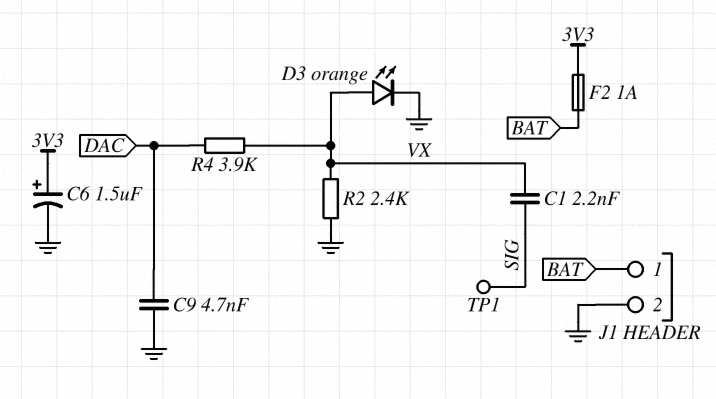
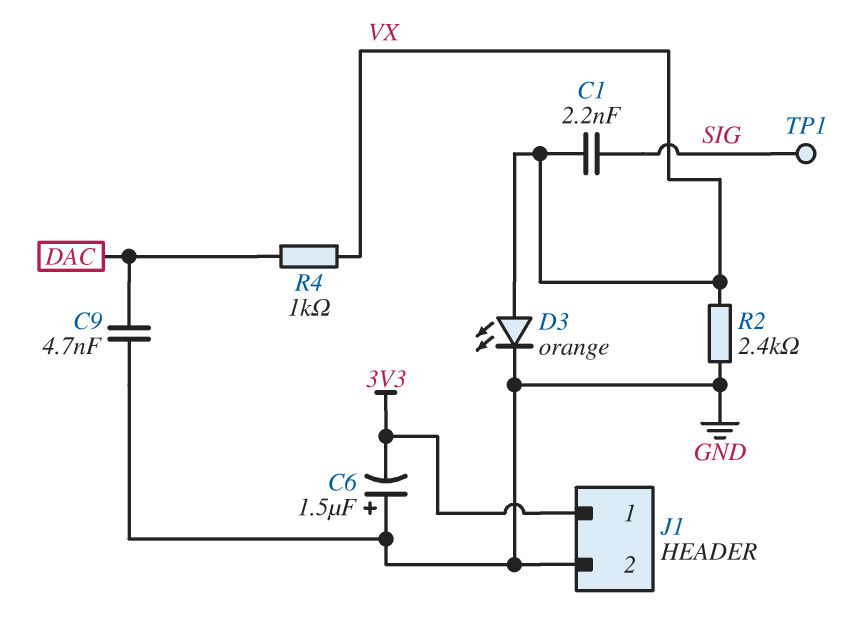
C6: 1.5uF (plus 3V3, minus GND) -> 1.5uF (plus GND, minus 3V3)
F2: 1A (3V3, BAT) -> none
J1 pin 1: BAT -> 3V3
R4: 3.9k (DAC, VX) -> 1k (DAC, VX)

